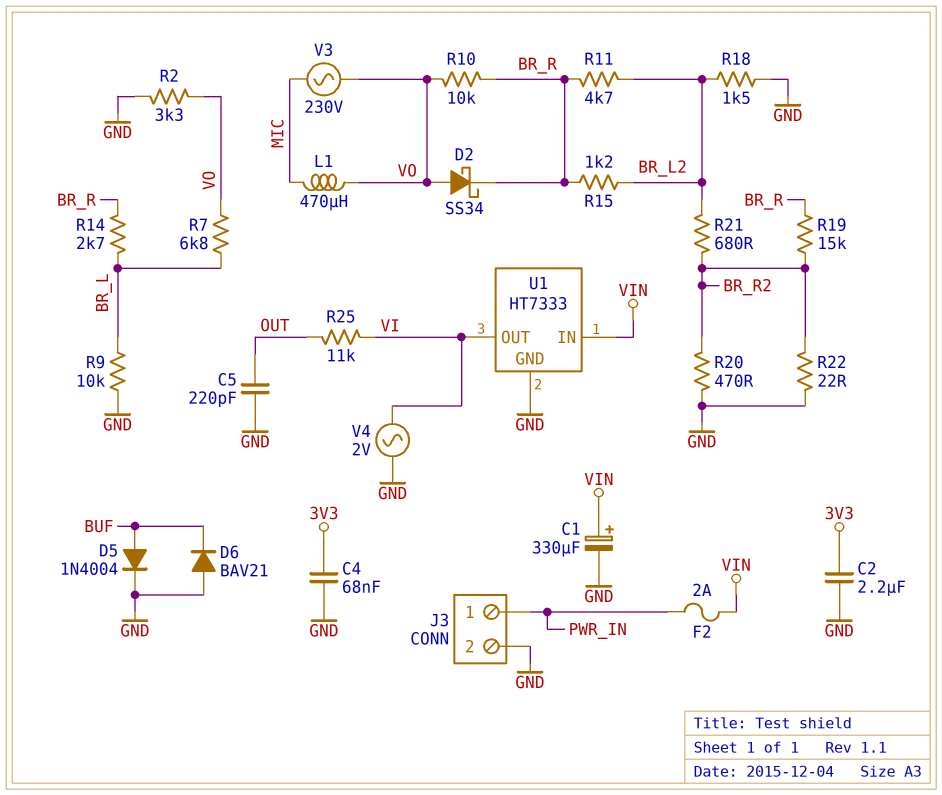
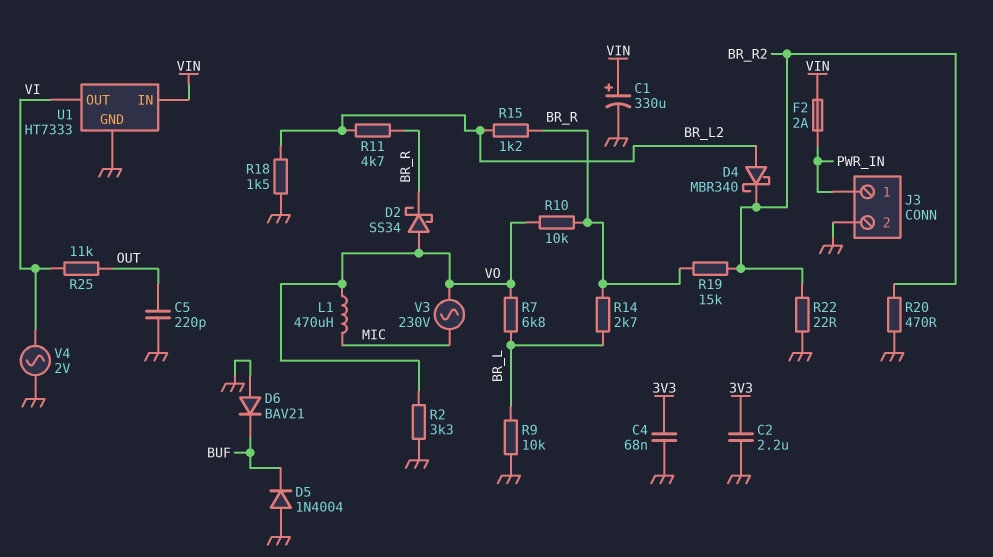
D4: none -> schottky MBR340 (A BR_L2, K BR_R2)
D5: diode 1N4004 (A BUF, K GND) -> diode 1N4004 (A GND, K BUF)
R21: 680 (BR_L2, BR_R2) -> none

